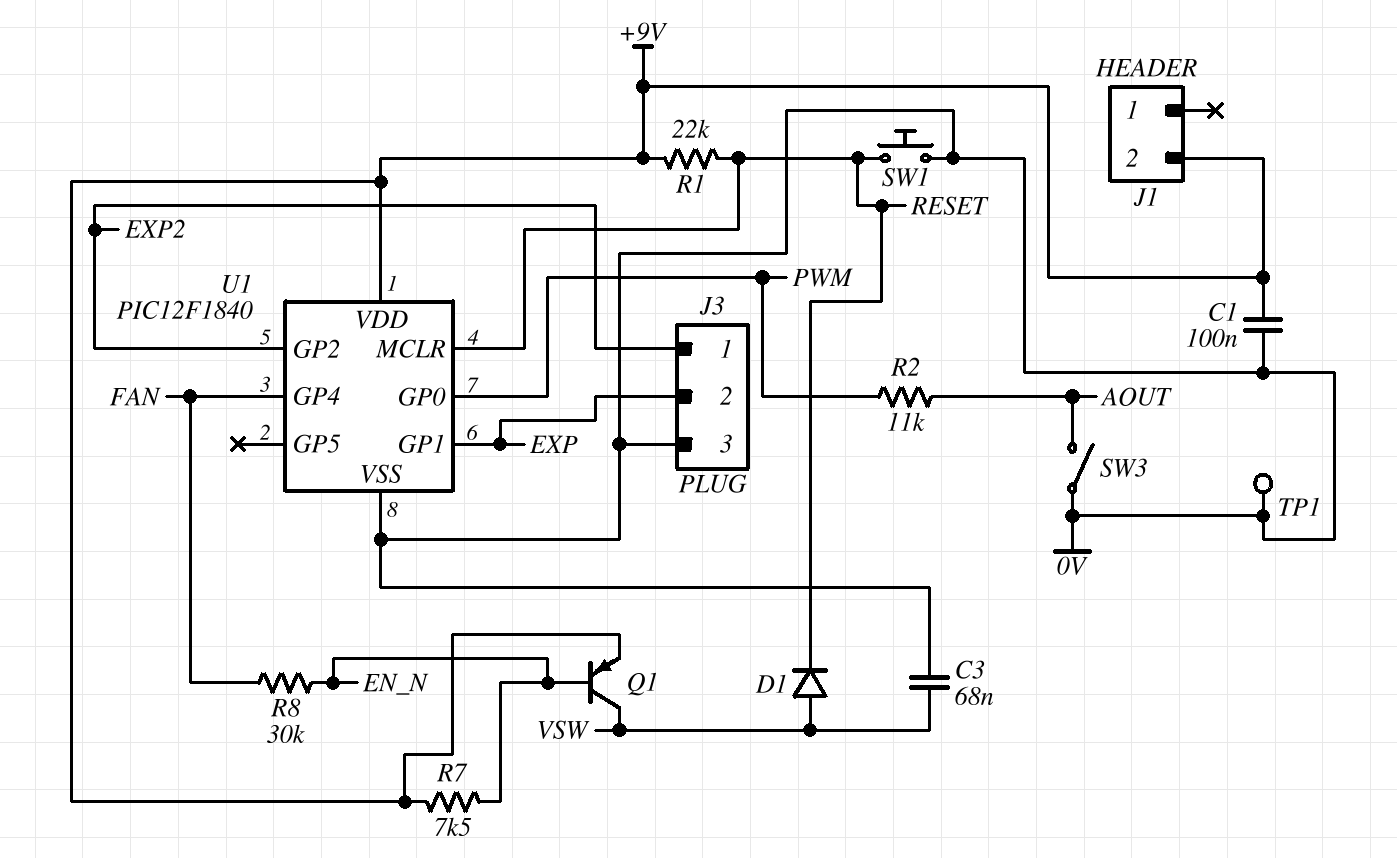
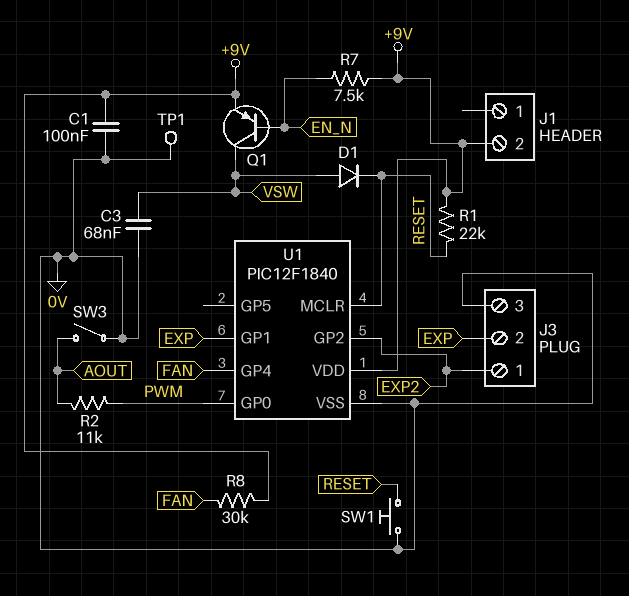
R8: 30k (EN_N, FAN) -> 30k (+9V, FAN)

